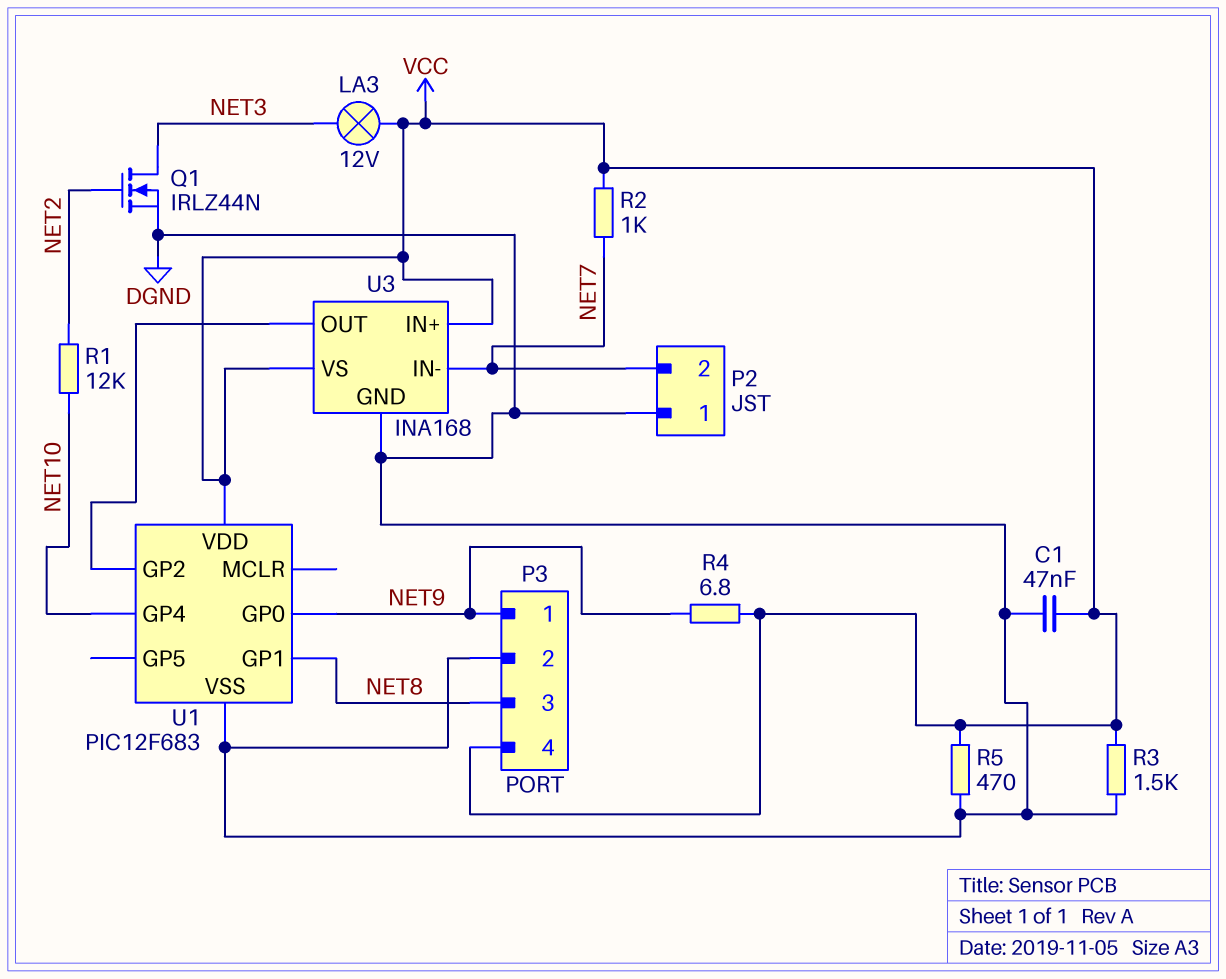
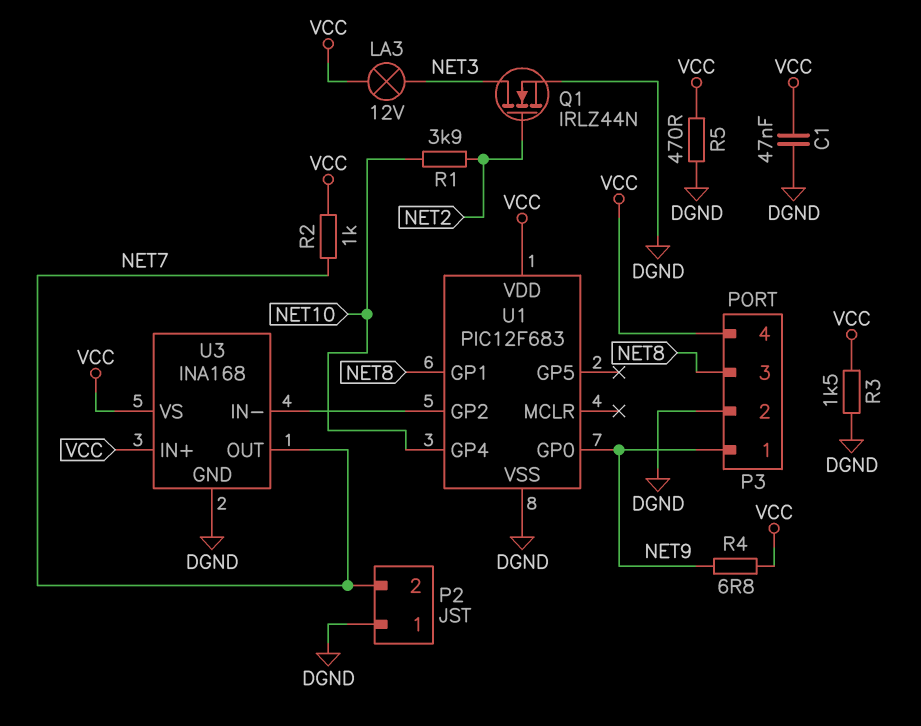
R1: 12k (NET2, NET10) -> 3.9k (NET2, NET10)
U3 pin IN-: NET7 -> U1/GP2
U3 pin OUT: U1/GP2 -> NET7

